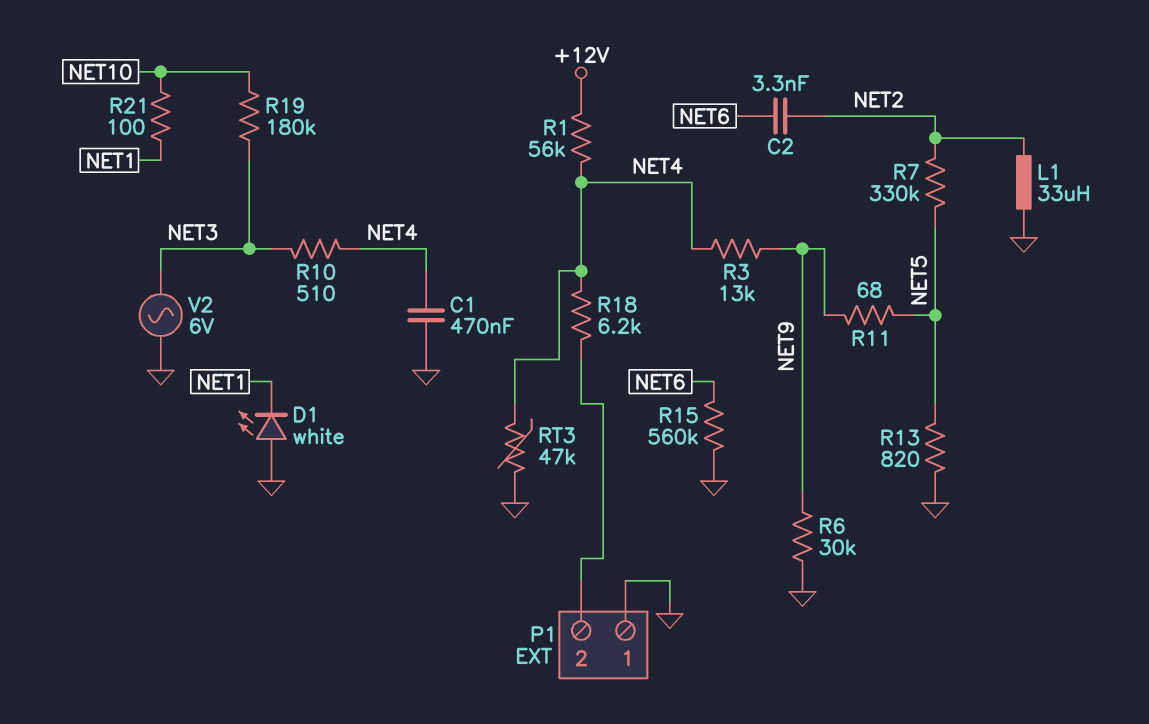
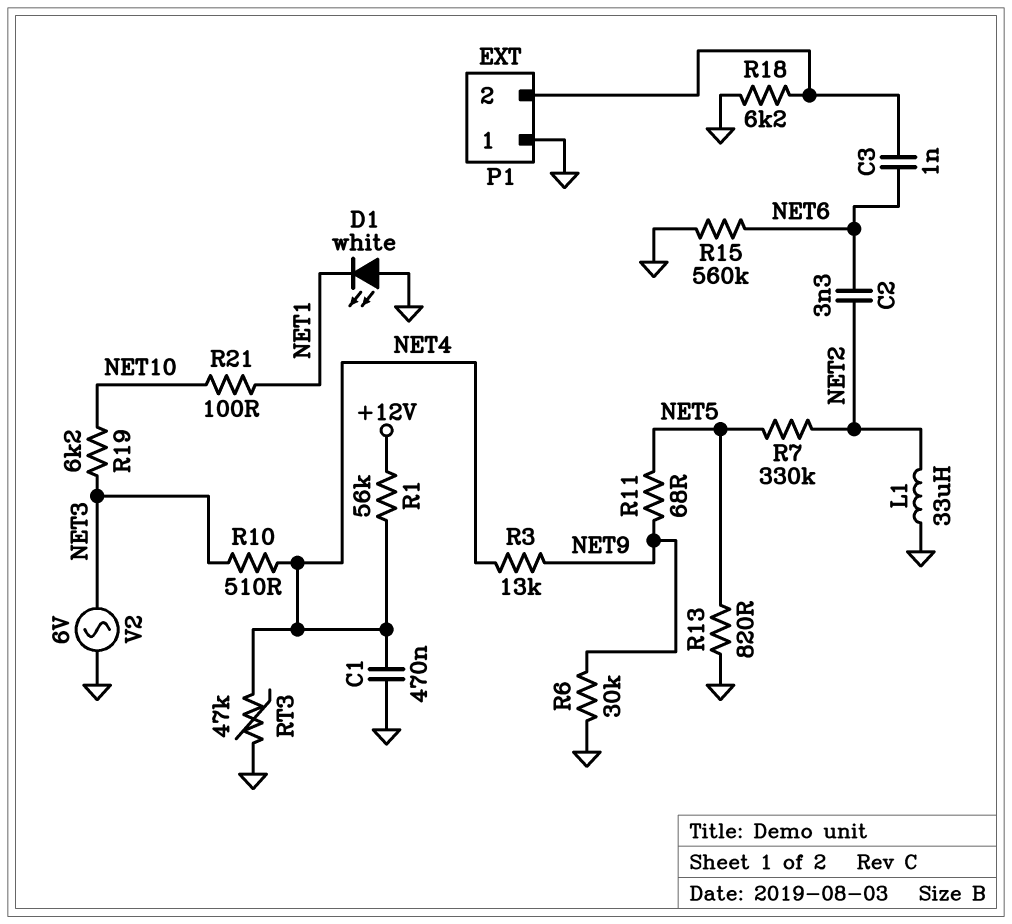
C3: none -> 1nF (NET6, P1/2)
R18: 6.2k (NET4, P1/2) -> 6.2k (GND, P1/2)
R19: 180k (NET3, NET10) -> 6.2k (NET3, NET10)

